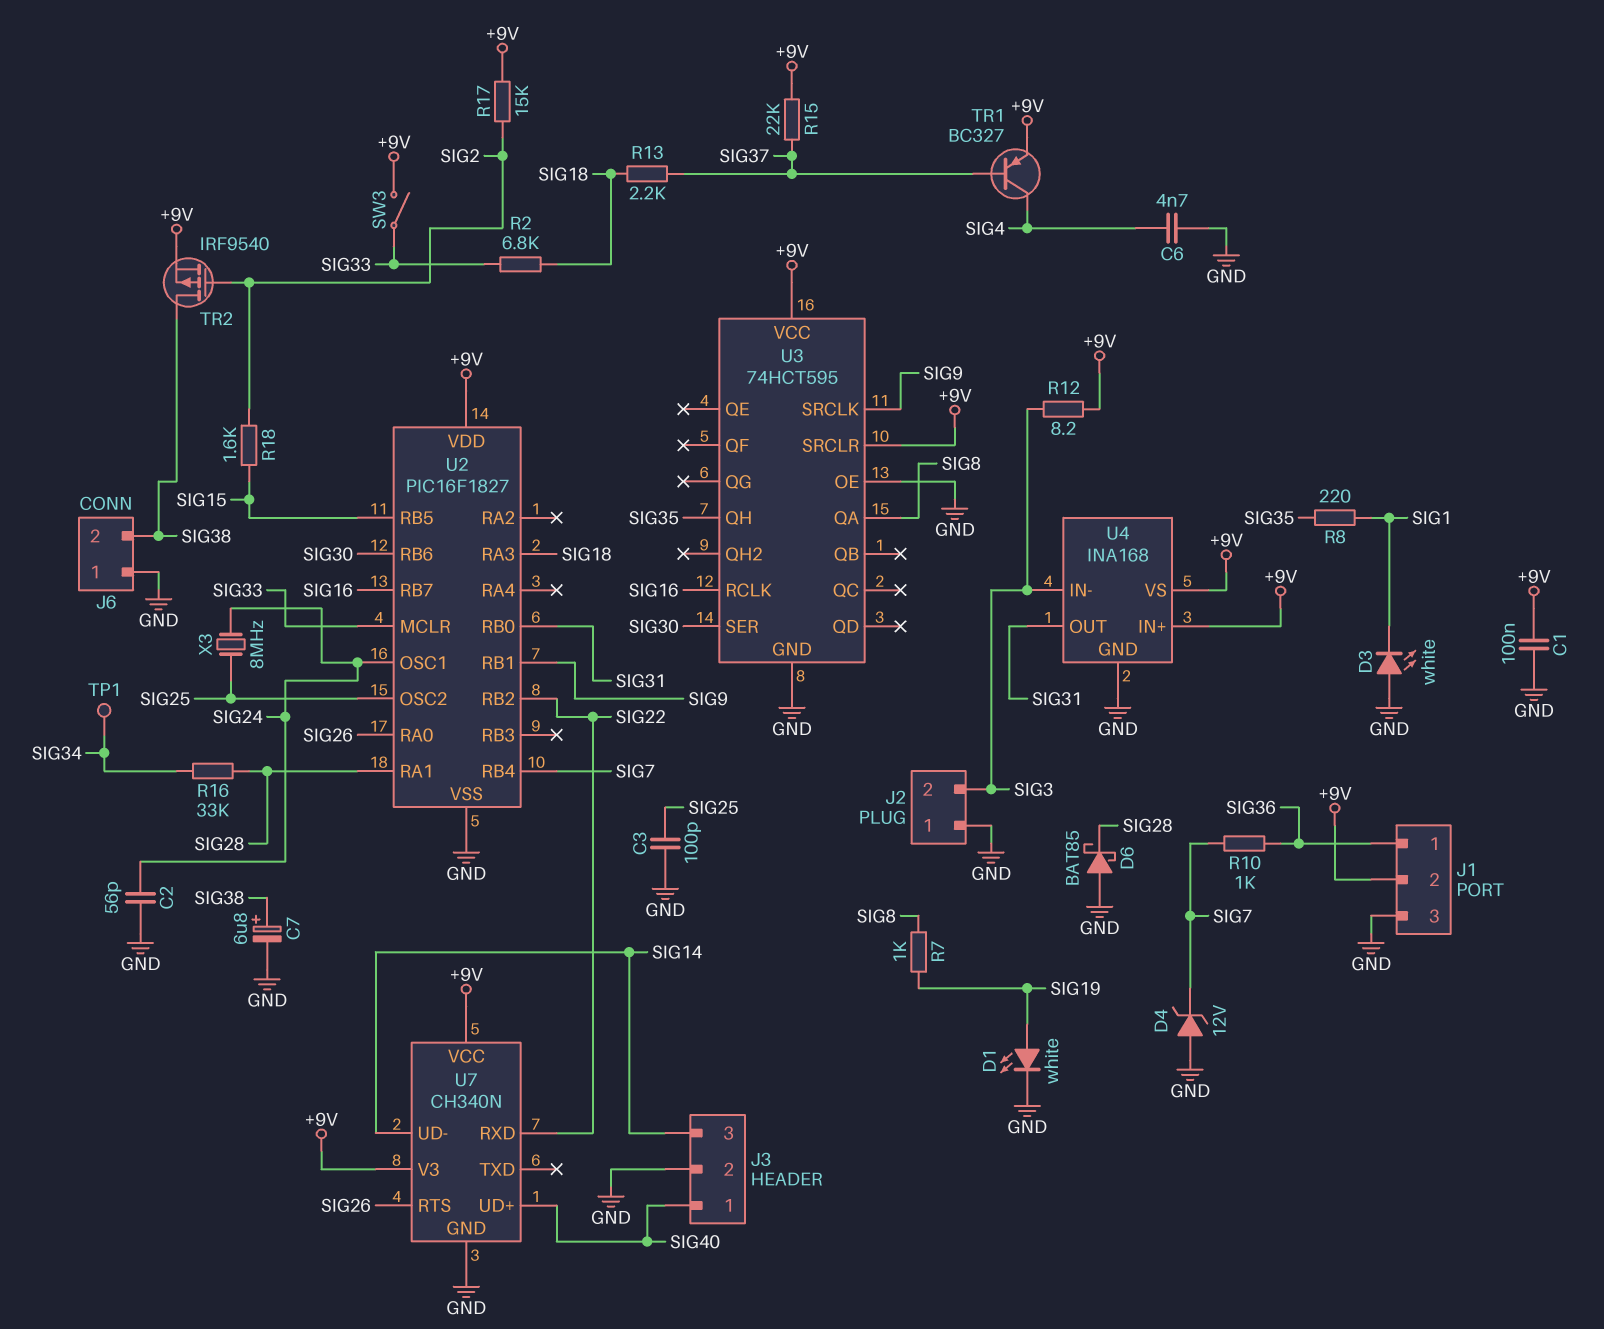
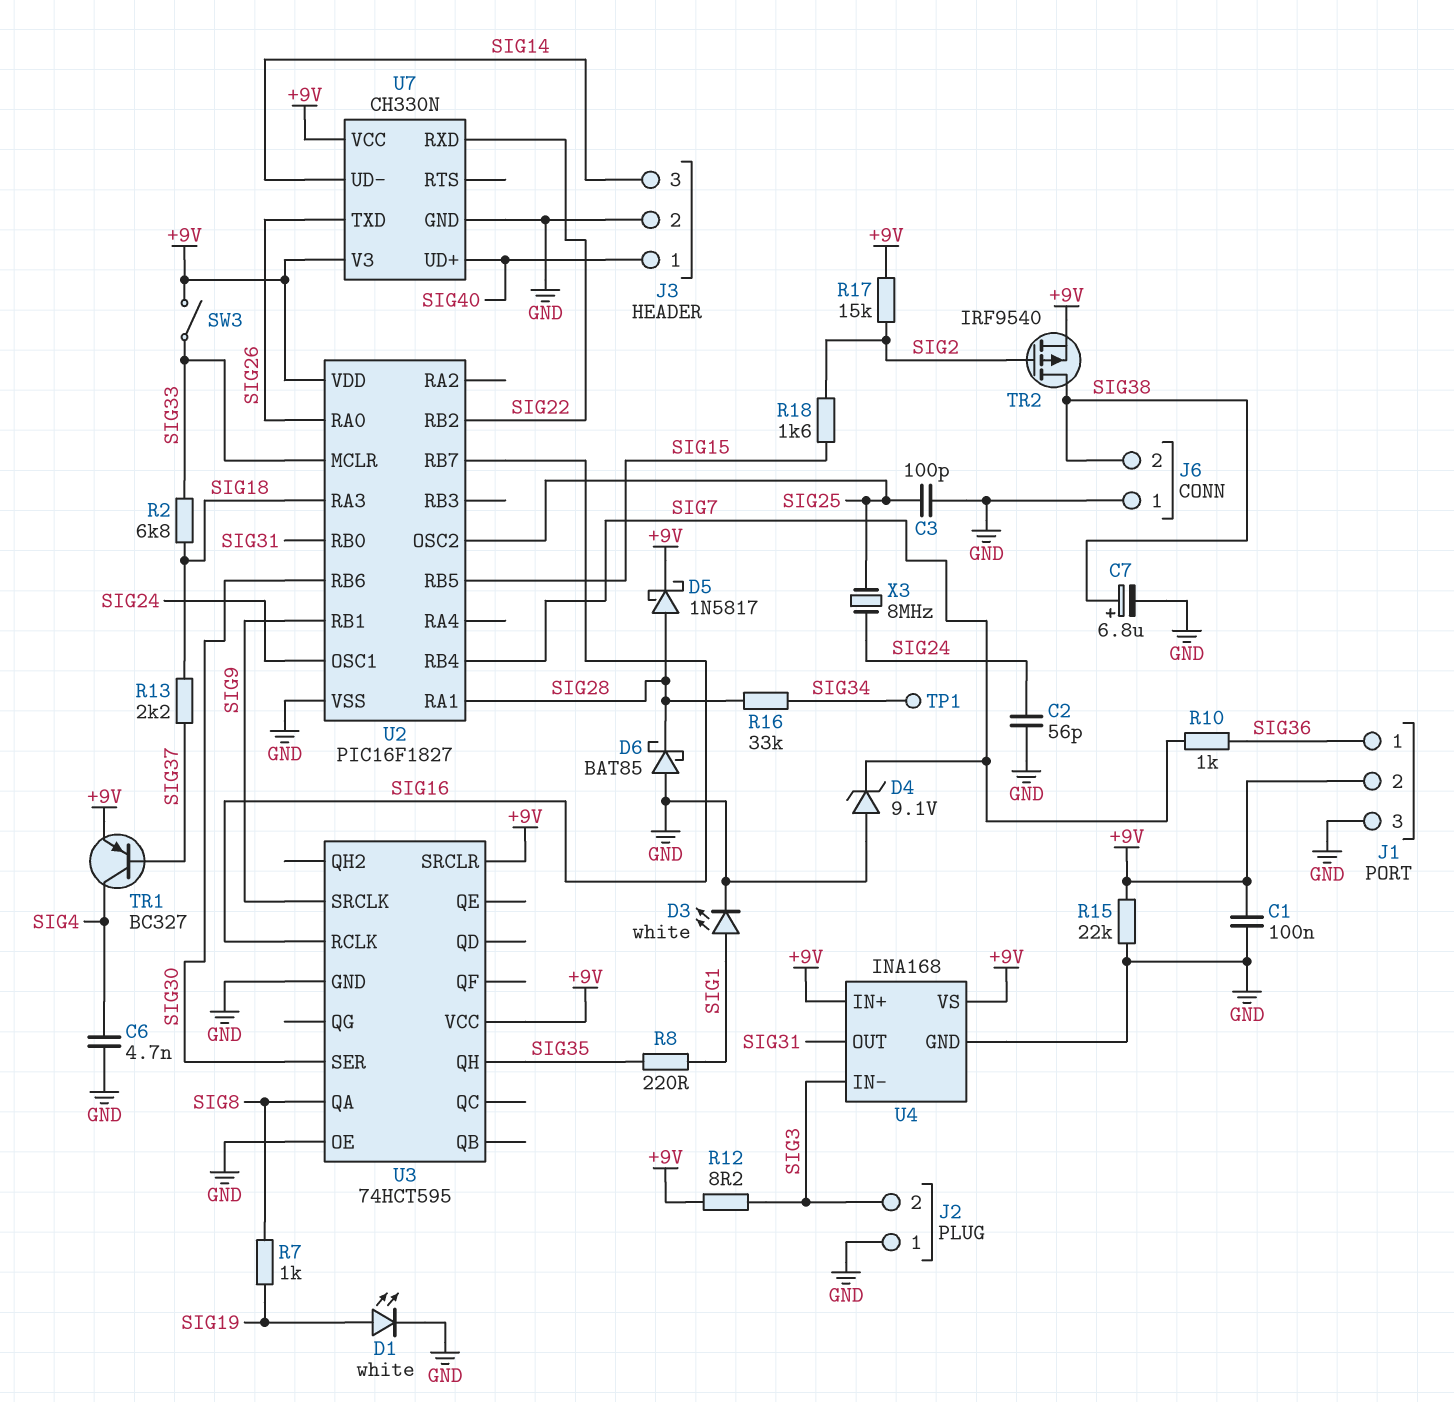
D3: LED white (A GND, K SIG1) -> LED white (A SIG1, K GND)
D4: zener 12V (A GND, K SIG7) -> zener 9.1V (A GND, K SIG7)
D5: none -> schottky 1N5817 (A SIG28, K +9V)
R15: 22k (+9V, SIG37) -> 22k (+9V, GND)
U7: CH340N -> CH330N
U7 pin RTS: SIG26 -> none
U7 pin TXD: none -> SIG26

